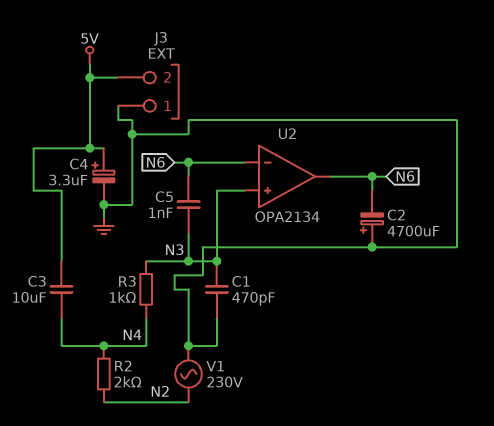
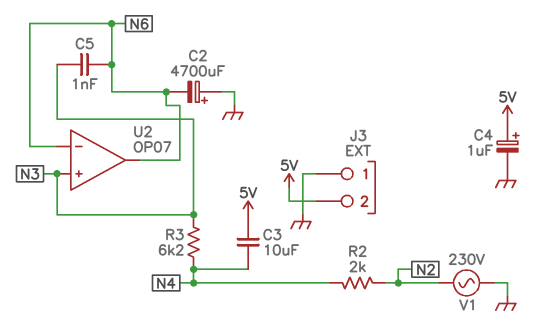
C1: 470pF (GND, N3) -> none
C4: 3.3uF (plus 5V, minus GND) -> 1uF (plus 5V, minus GND)
R3: 1k (N3, N4) -> 6.2k (N3, N4)
U2: OPA2134 -> OP07

